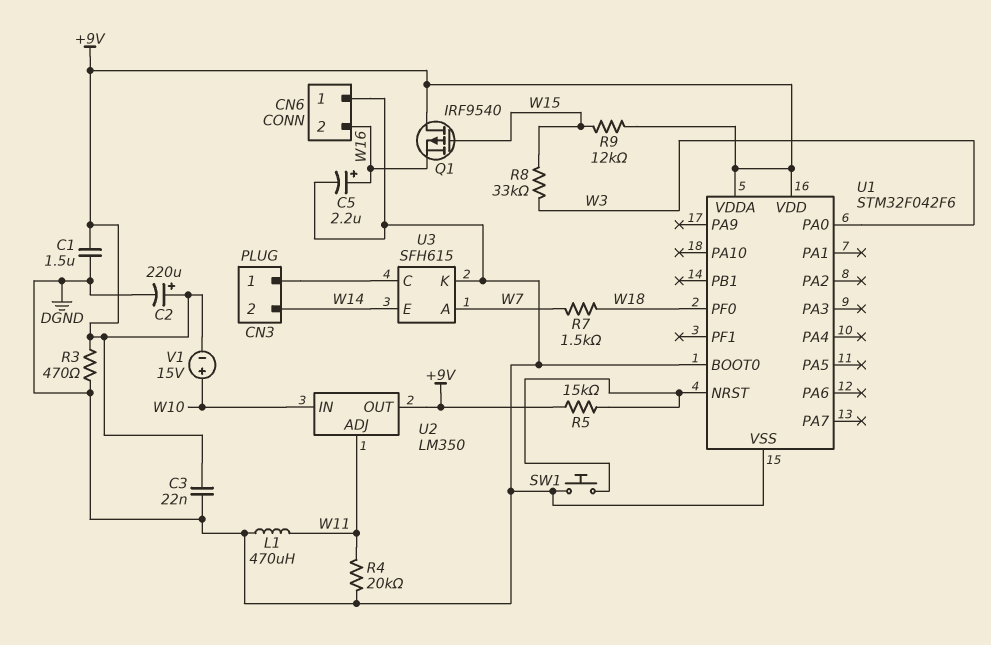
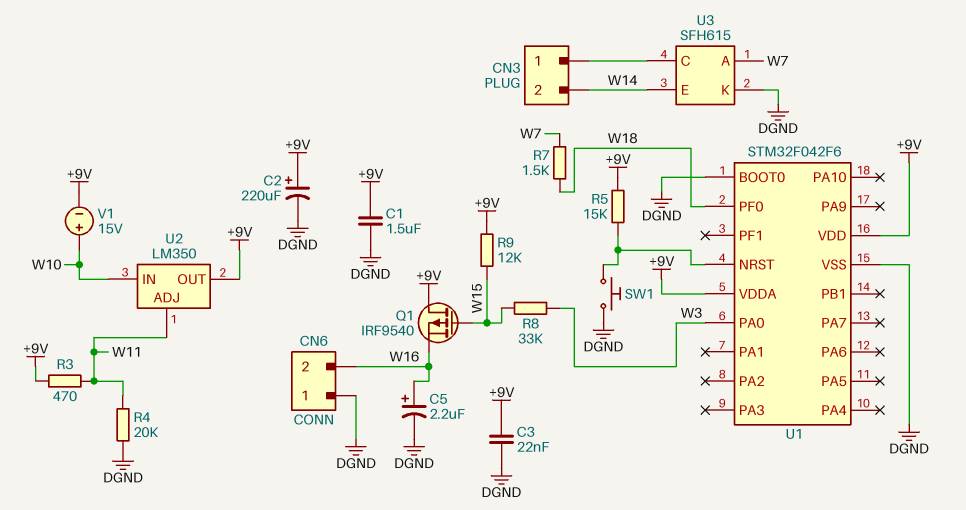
L1: 470uH (DGND, W11) -> none
R3: 470 (+9V, DGND) -> 470 (+9V, W11)

